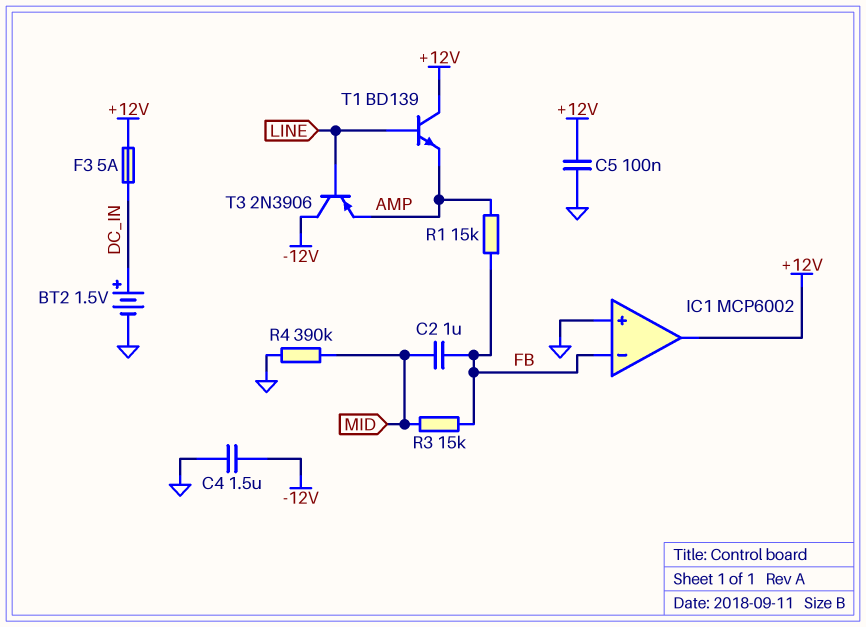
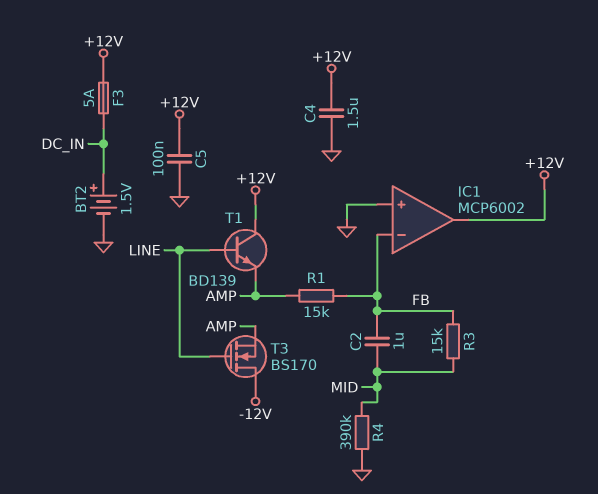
C4: 1.5uF (-12V, GND) -> 1.5uF (+12V, GND)
T3: PNP 2N3906 (B LINE, C -12V, E AMP) -> NMOS BS170 (G LINE, D -12V, S AMP)

